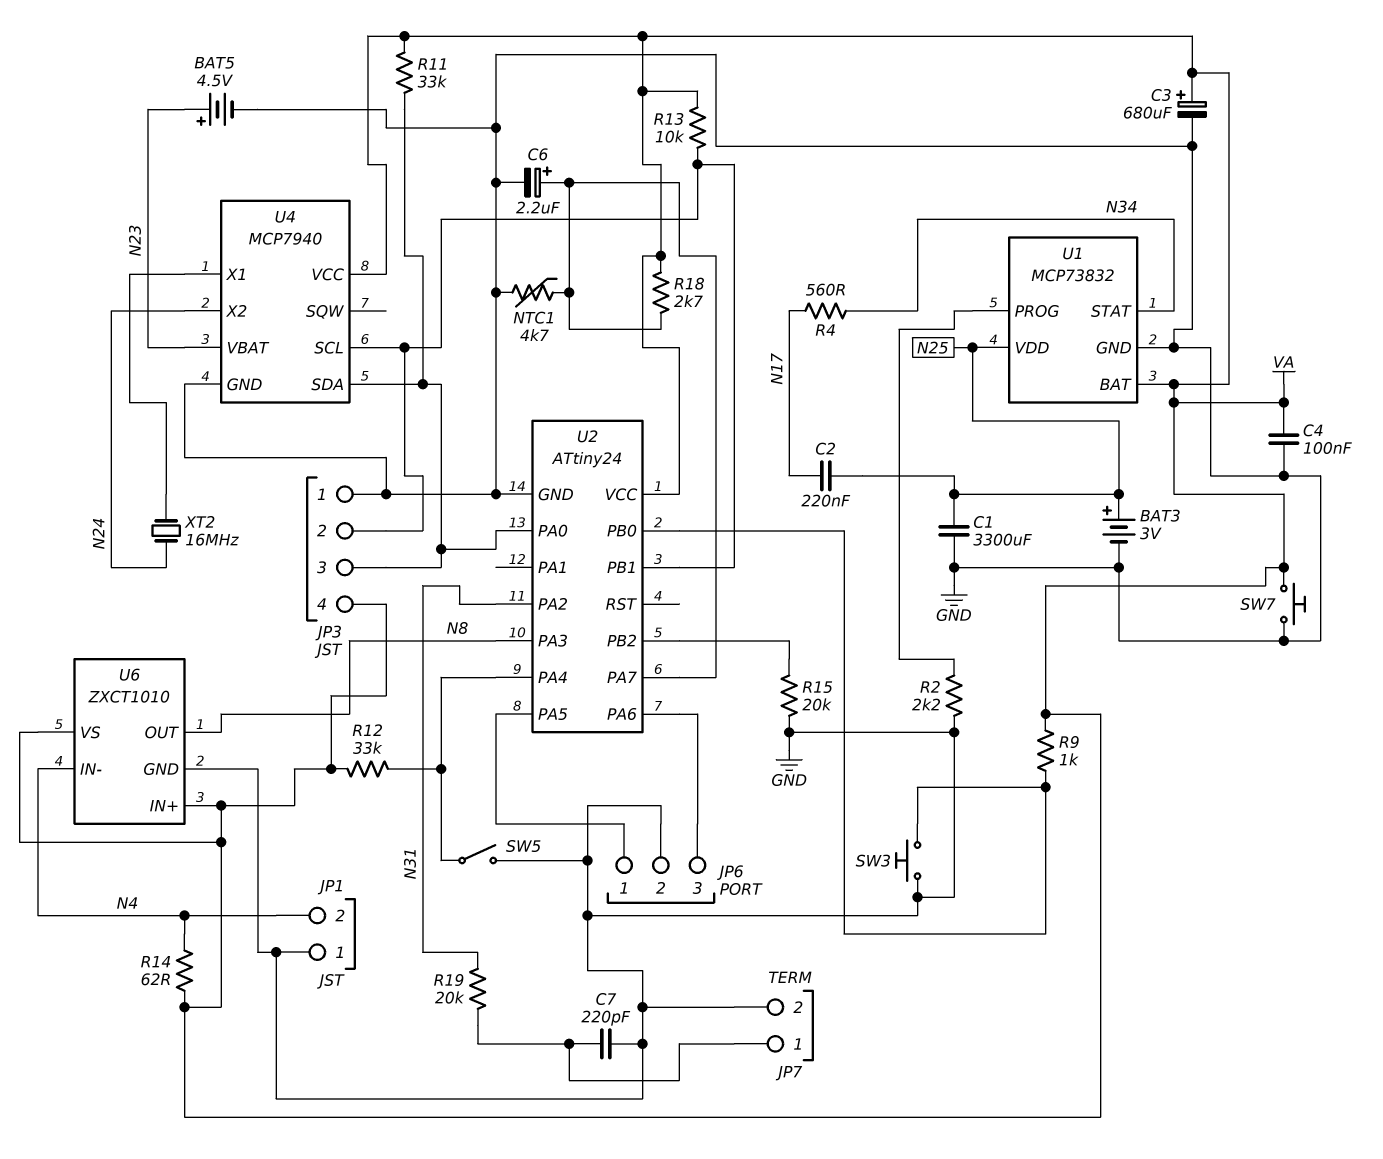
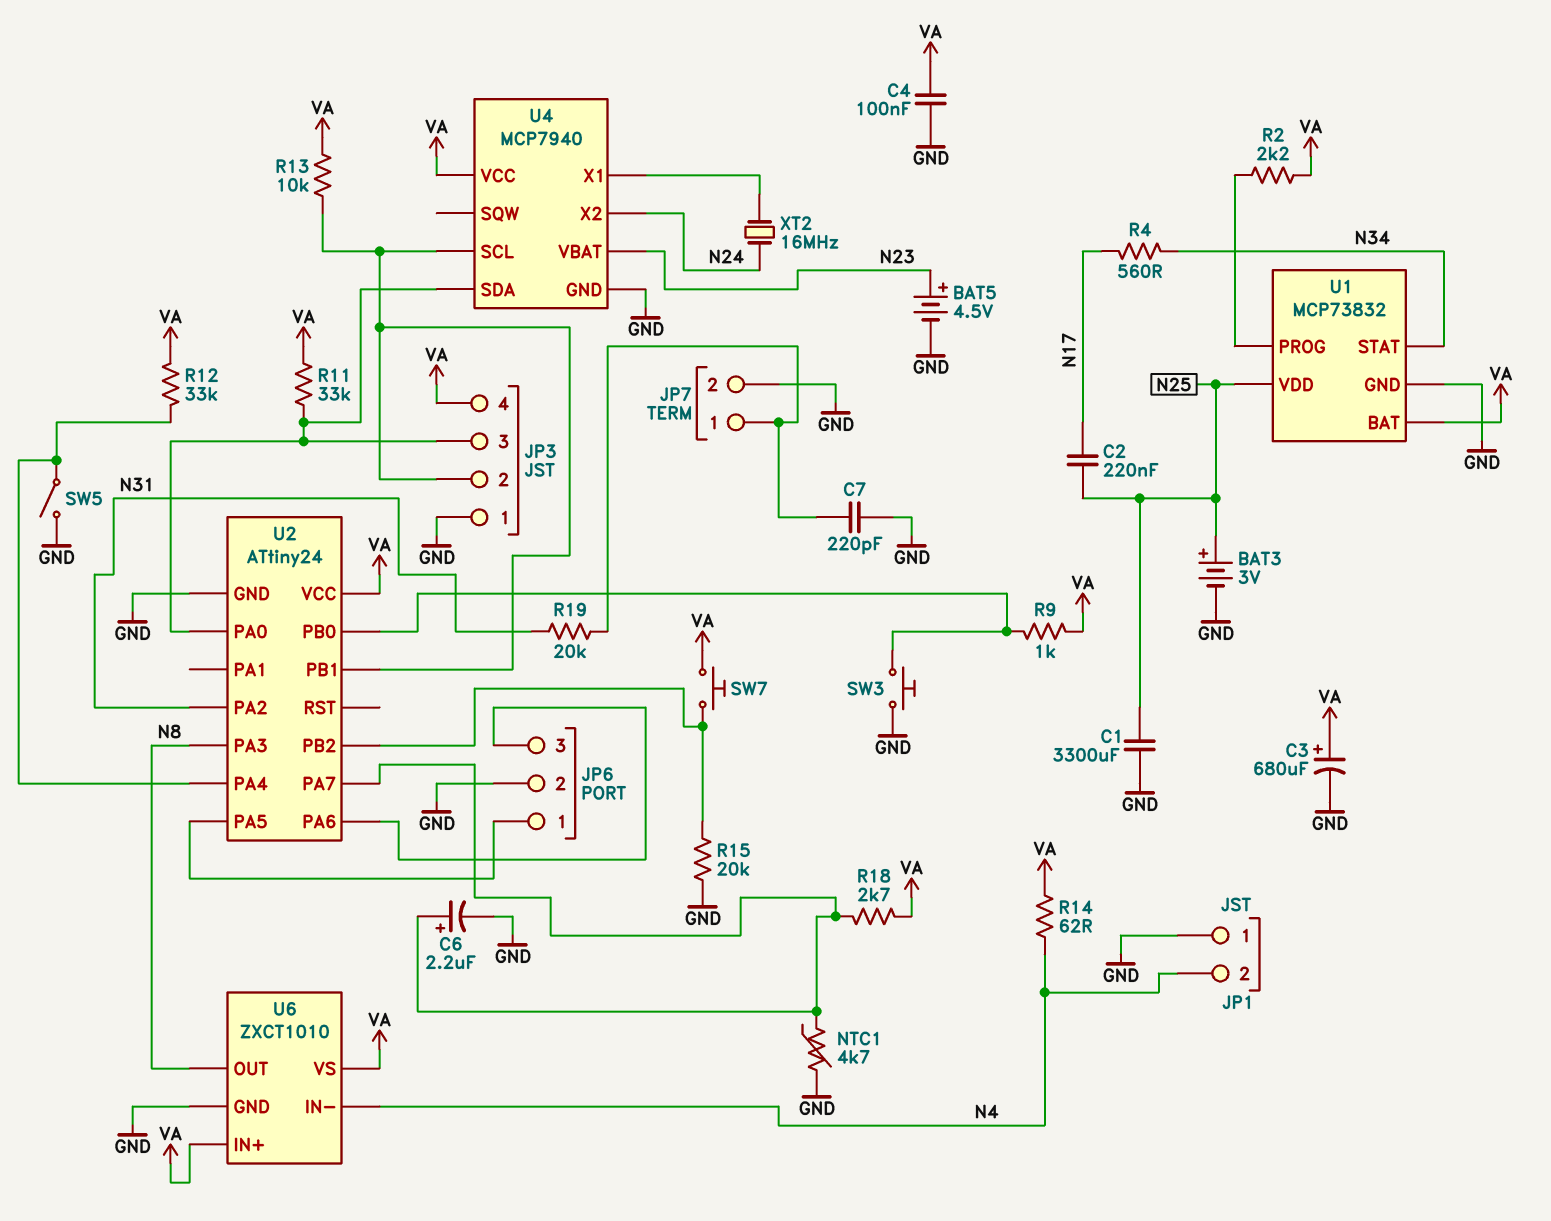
R2: 2.2k (GND, U1/PROG) -> 2.2k (U1/PROG, VA)
SW7: button (GND, VA) -> button (U2/PB2, VA)

